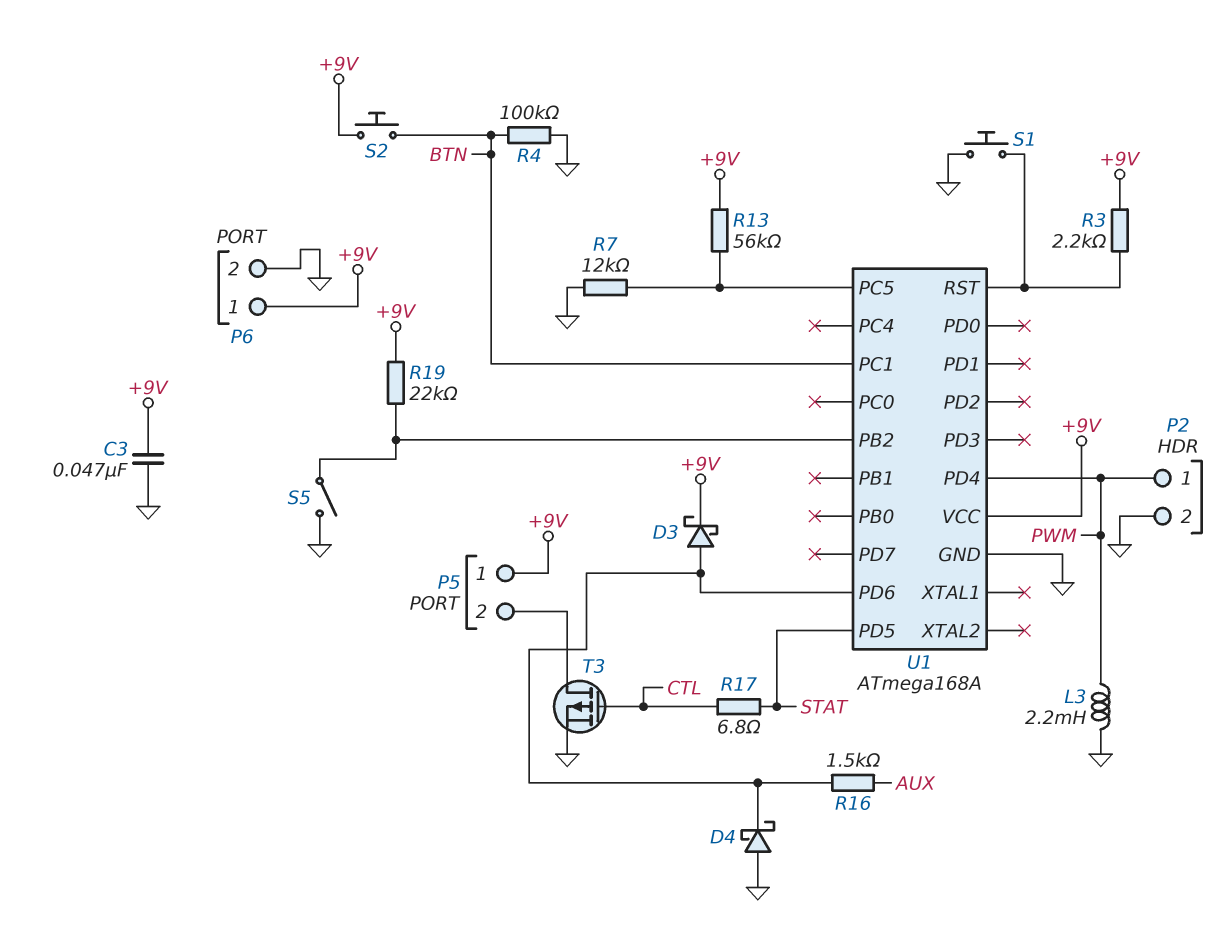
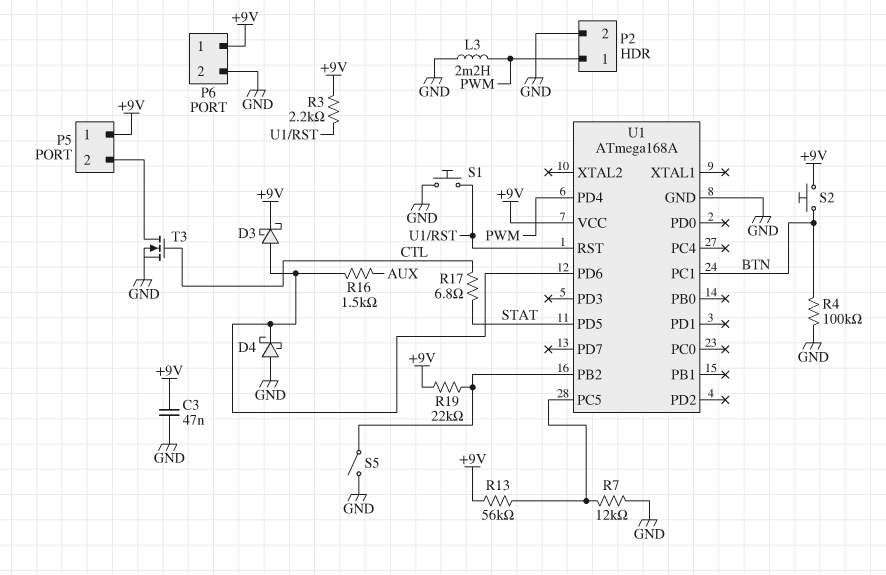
T3: PMOS (G CTL, D P5/2, S GND) -> NMOS (G CTL, D P5/2, S GND)

